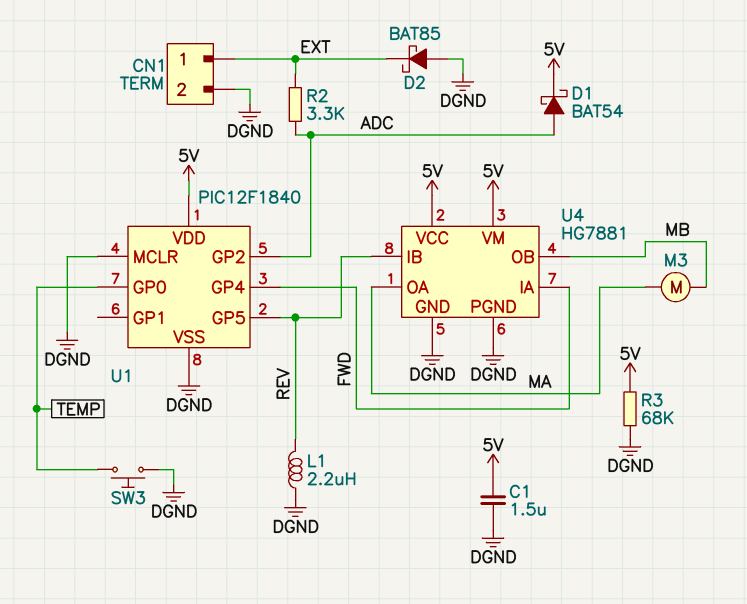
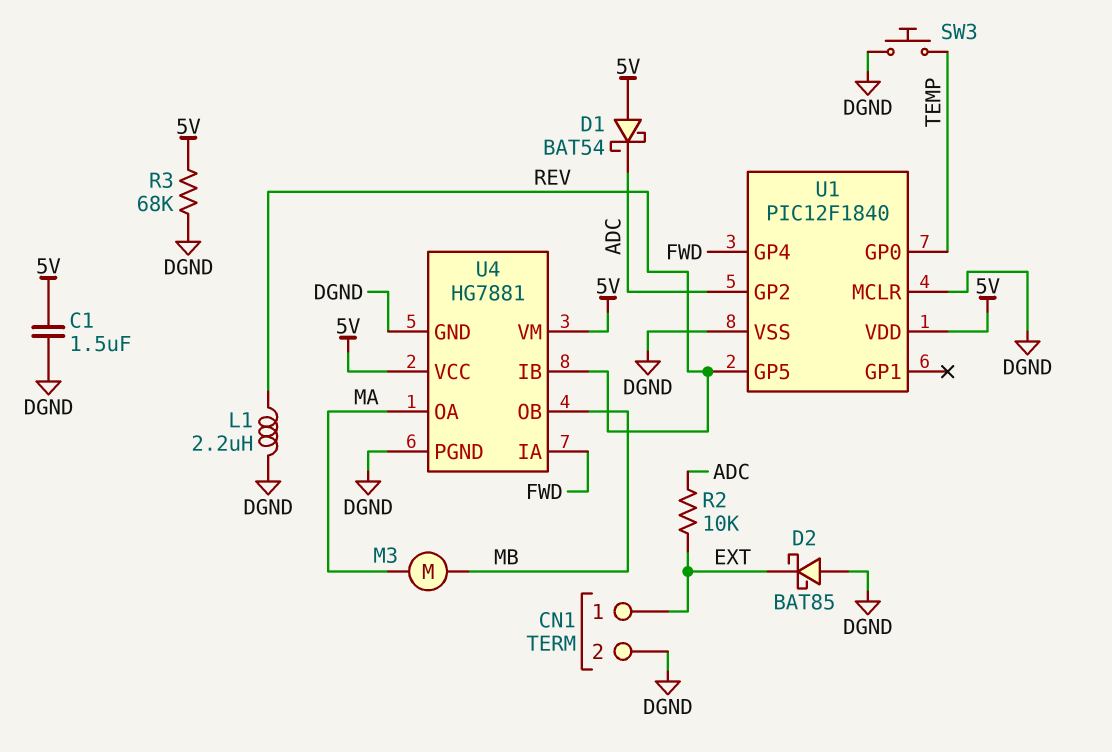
D1: schottky BAT54 (A ADC, K 5V) -> schottky BAT54 (A 5V, K ADC)
R2: 3.3k (ADC, EXT) -> 10k (ADC, EXT)

